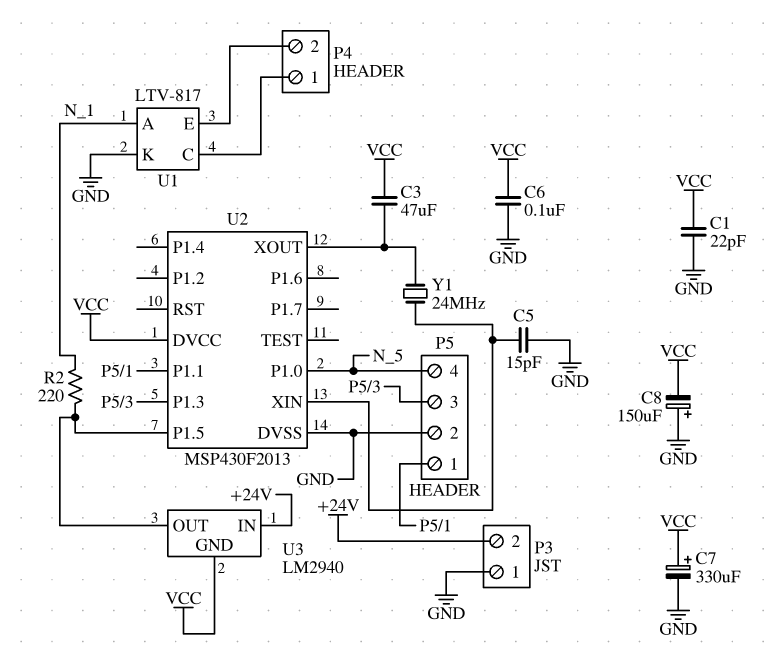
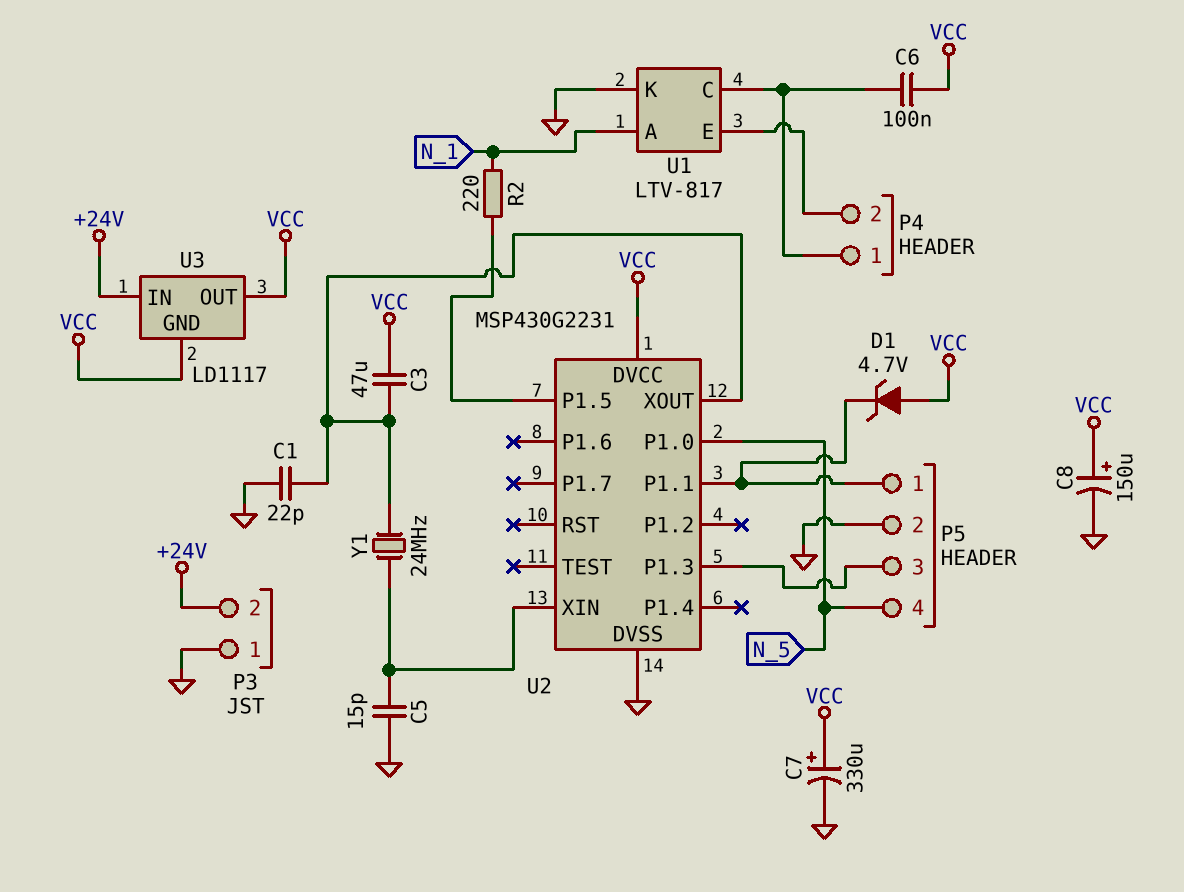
C1: 22pF (GND, VCC) -> 22pF (GND, U2/XOUT)
C6: 100nF (GND, VCC) -> 100nF (P4/1, VCC)
C8: 150uF (plus GND, minus VCC) -> 150uF (plus VCC, minus GND)
D1: none -> zener 4.7V (A VCC, K P5/1)
U2: MSP430F2013 -> MSP430G2231
U3: LM2940 -> LD1117
U3 pin OUT: U2/P1.5 -> VCC

